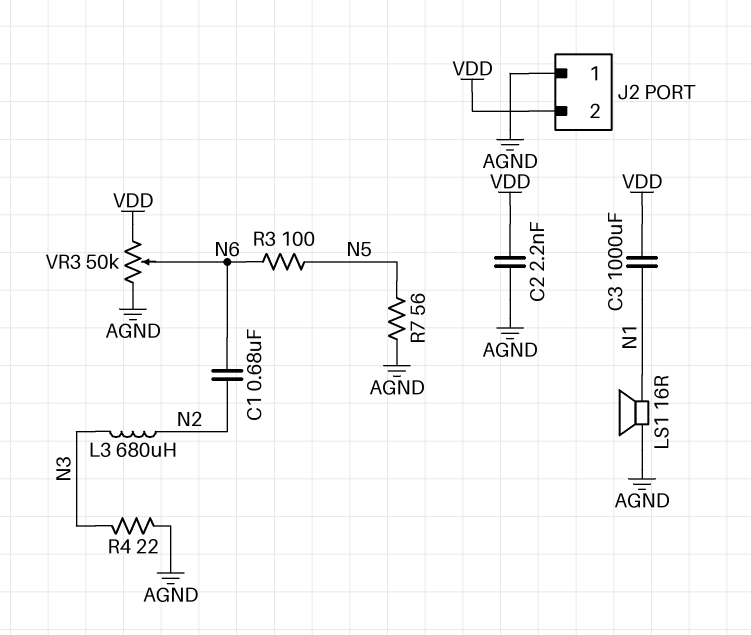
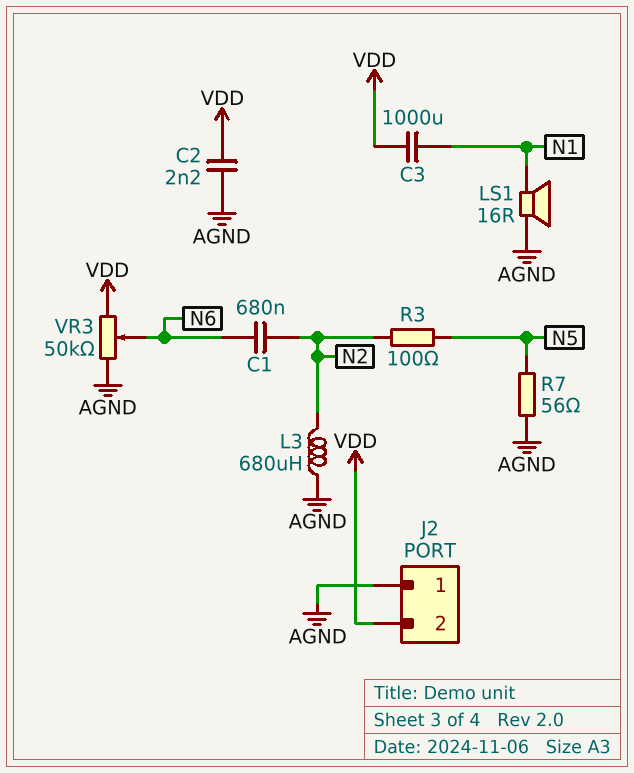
L3: 680uH (N2, N3) -> 680uH (AGND, N2)
R3: 100 (N5, N6) -> 100 (N2, N5)
R4: 22 (AGND, N3) -> none

